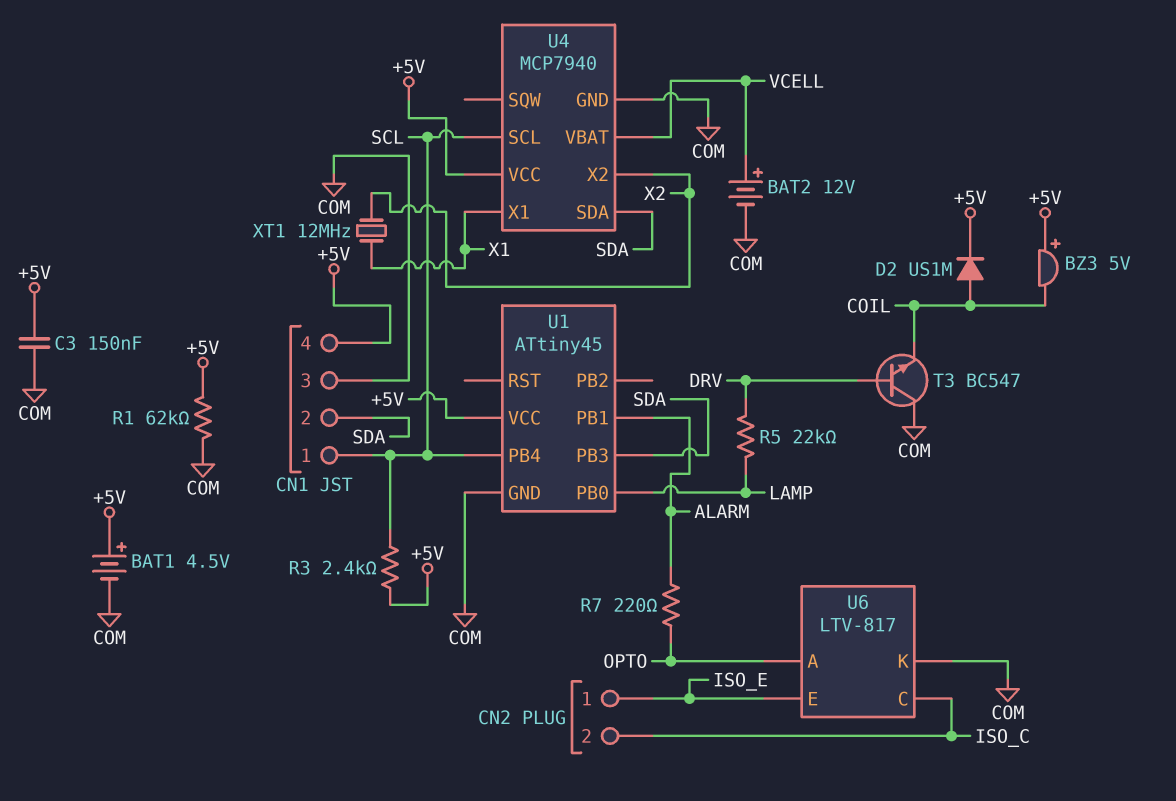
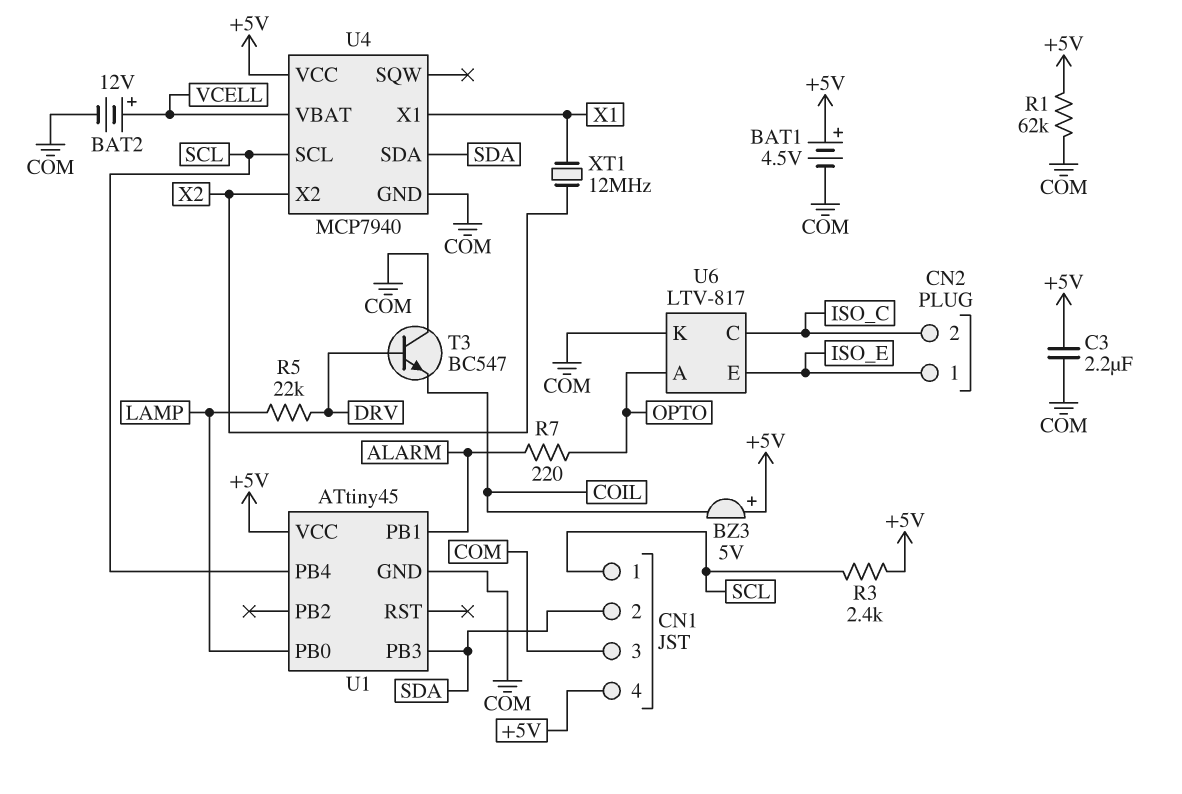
C3: 150nF (+5V, COM) -> 2.2uF (+5V, COM)
D2: diode US1M (A COIL, K +5V) -> none

